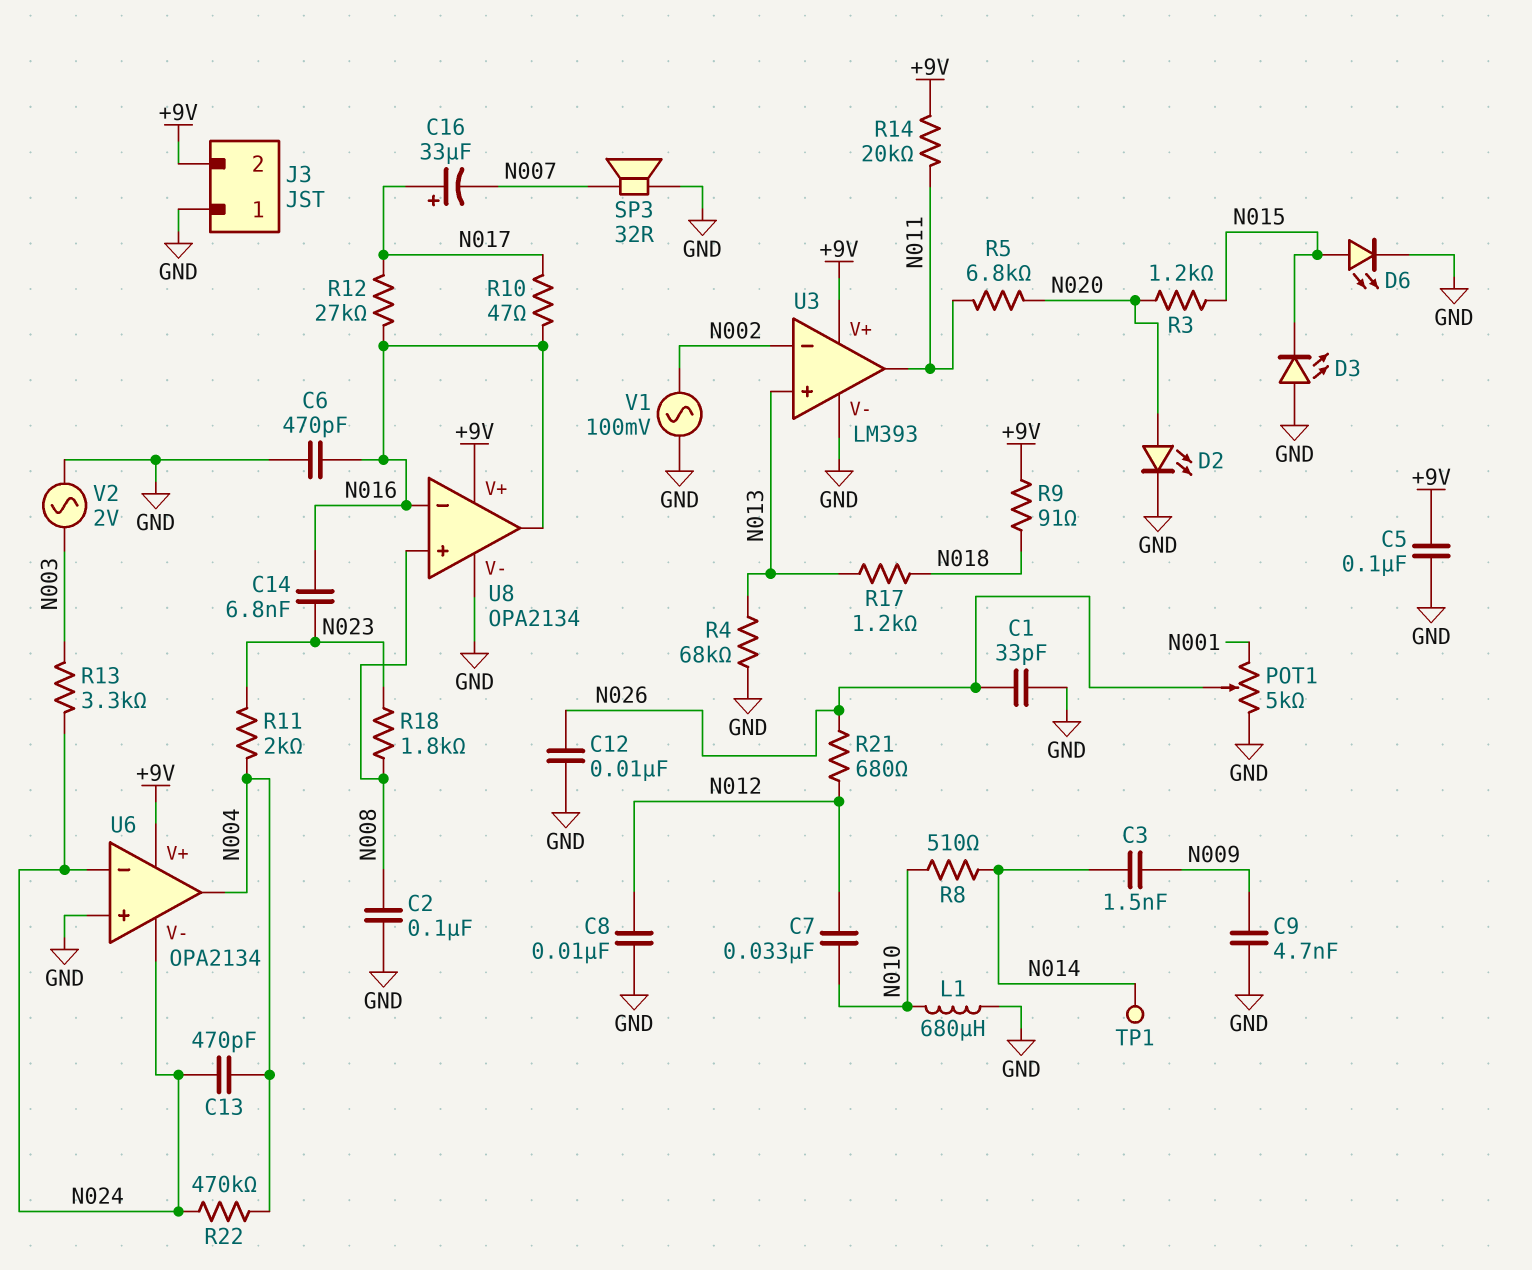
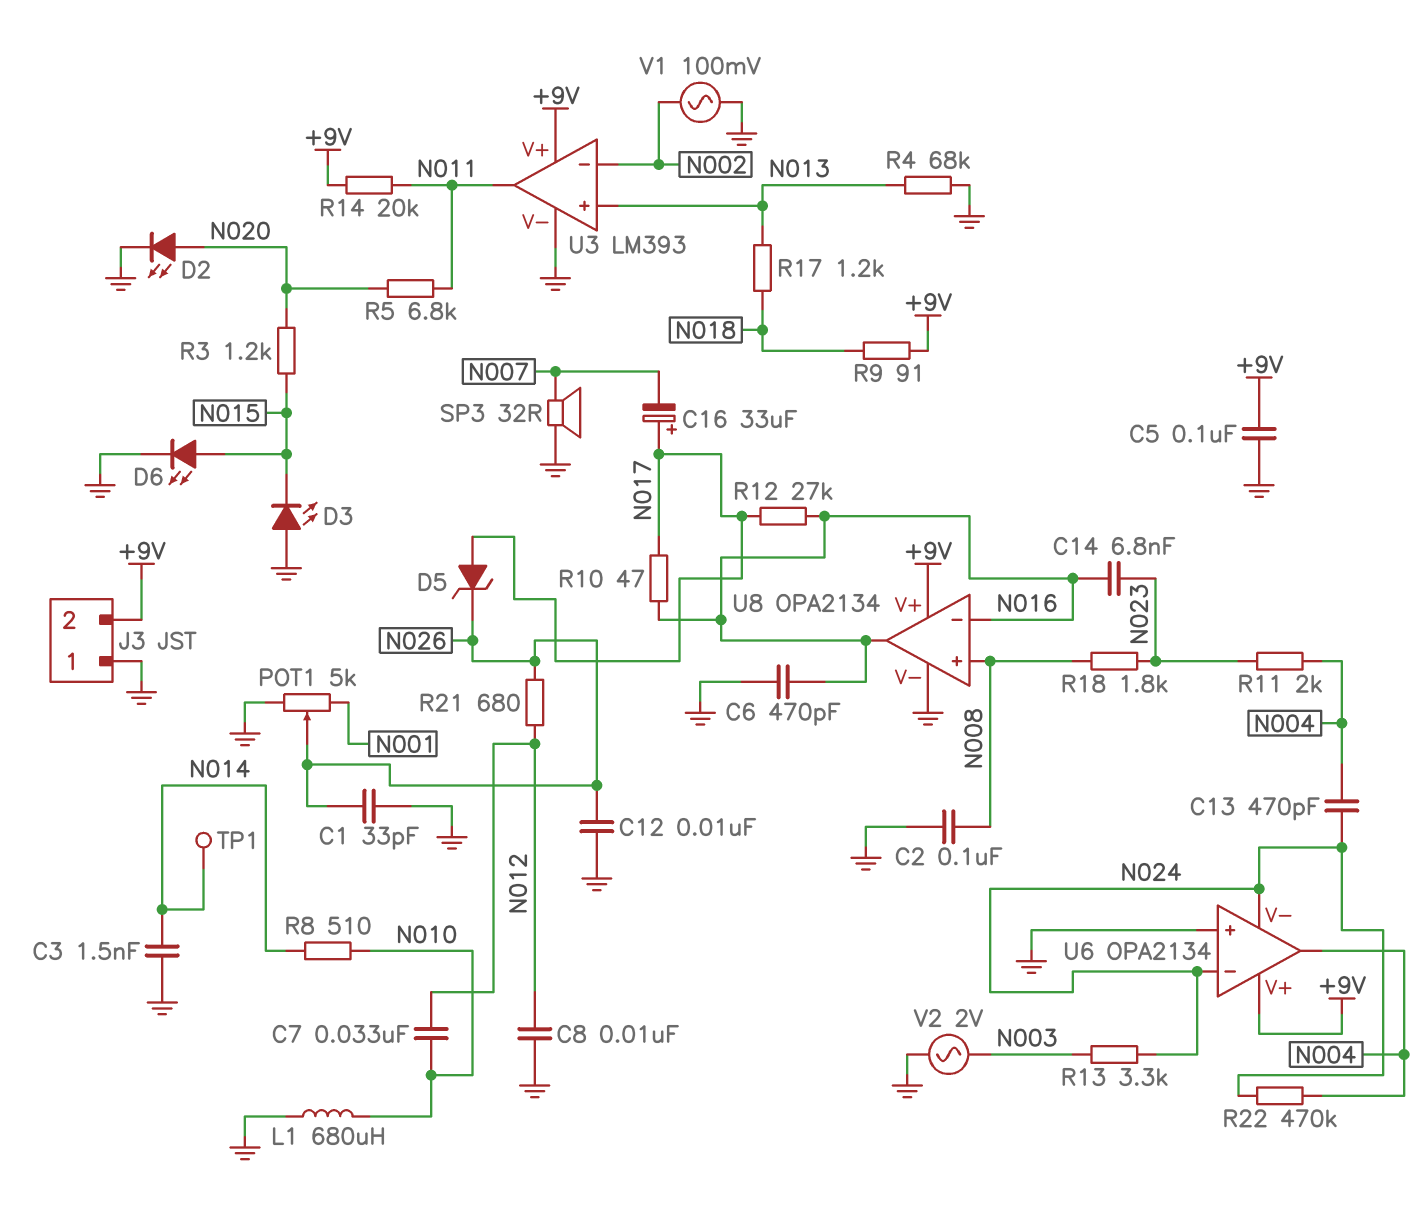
C3: 1.5nF (N009, N014) -> 1.5nF (GND, N014)
C9: 4.7nF (GND, N009) -> none
D5: none -> zener (A N017, K N026)

